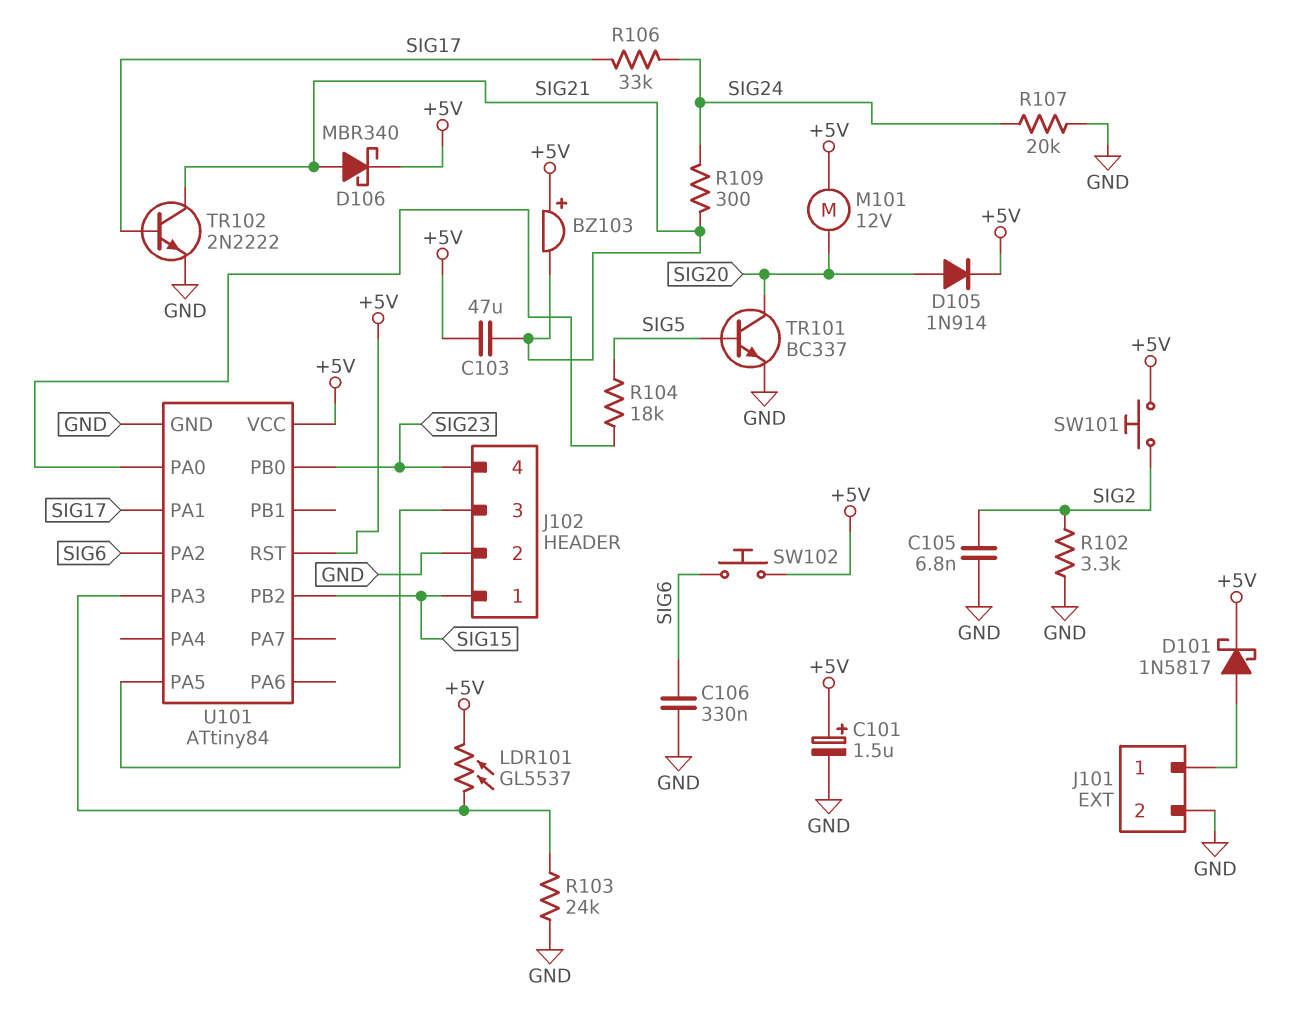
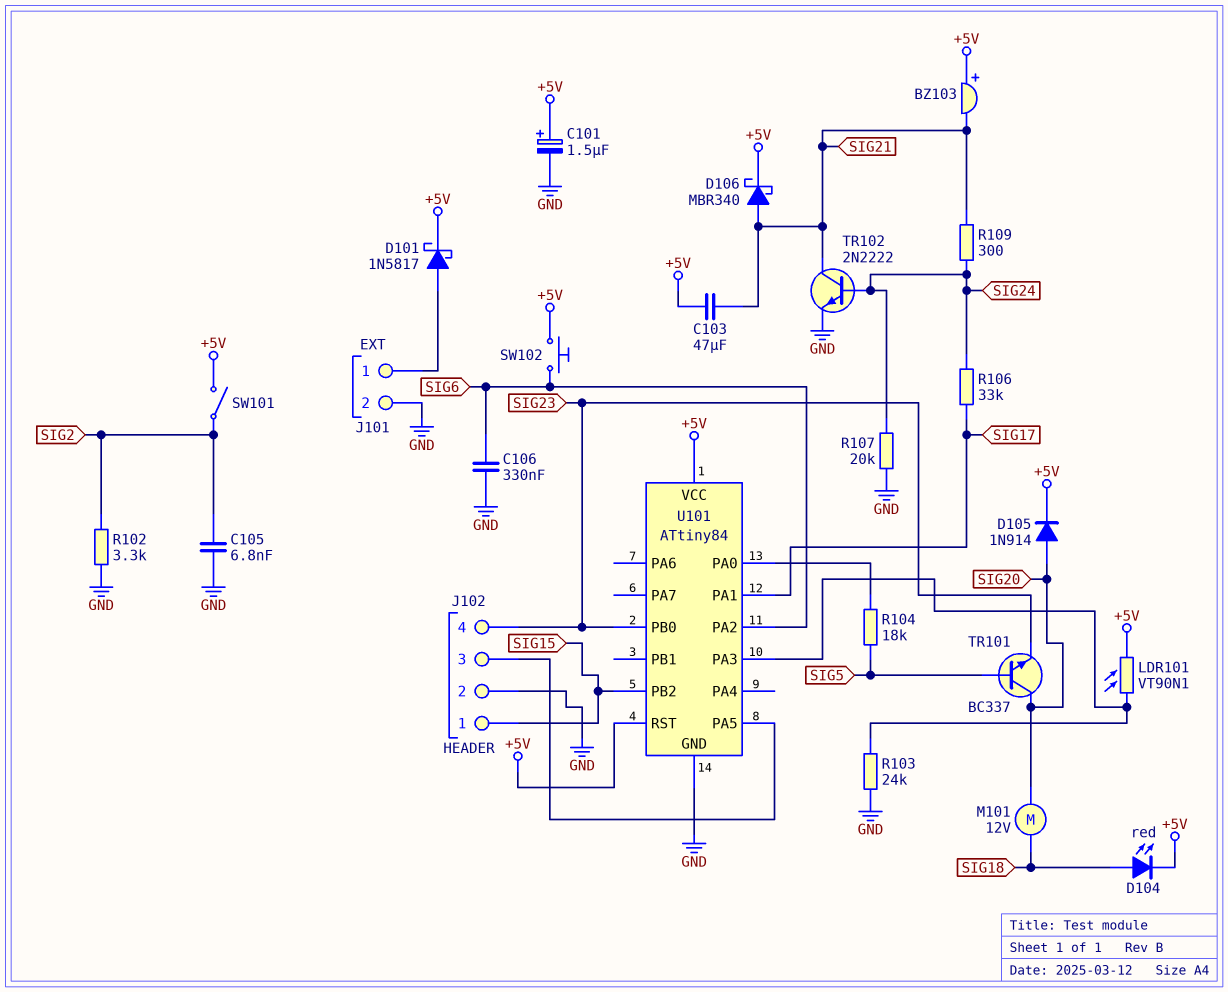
D104: none -> LED red (A SIG18, K +5V)
LDR101: GL5537 (+5V, U101/PA3) -> VT90N1 (+5V, U101/PA3)
M101: motor 12V (+5V, SIG20) -> motor 12V (SIG18, SIG20)
SW101: button (+5V, SIG2) -> switch (+5V, SIG2)
TR101: NPN BC337 (B SIG5, C SIG20, E GND) -> NPN BC337 (B SIG5, C SIG20, E SIG23)
TR102: NPN 2N2222 (B SIG17, C SIG21, E GND) -> NPN 2N2222 (B SIG24, C SIG21, E GND)

